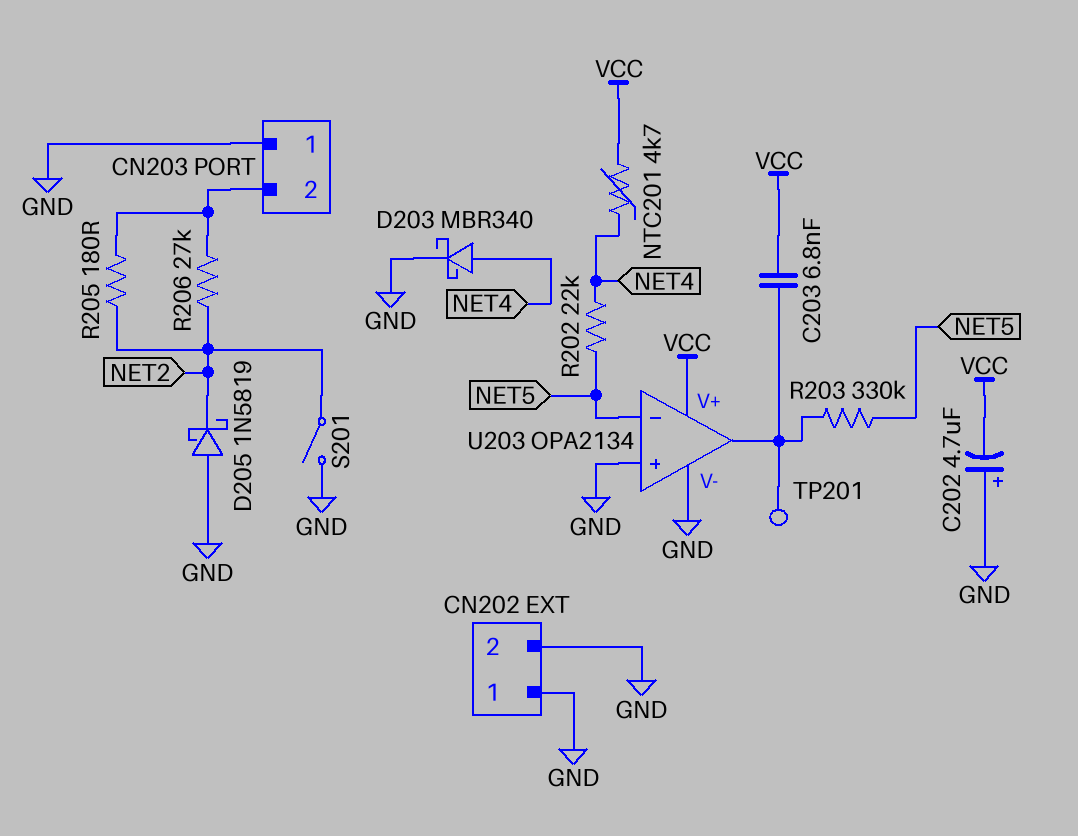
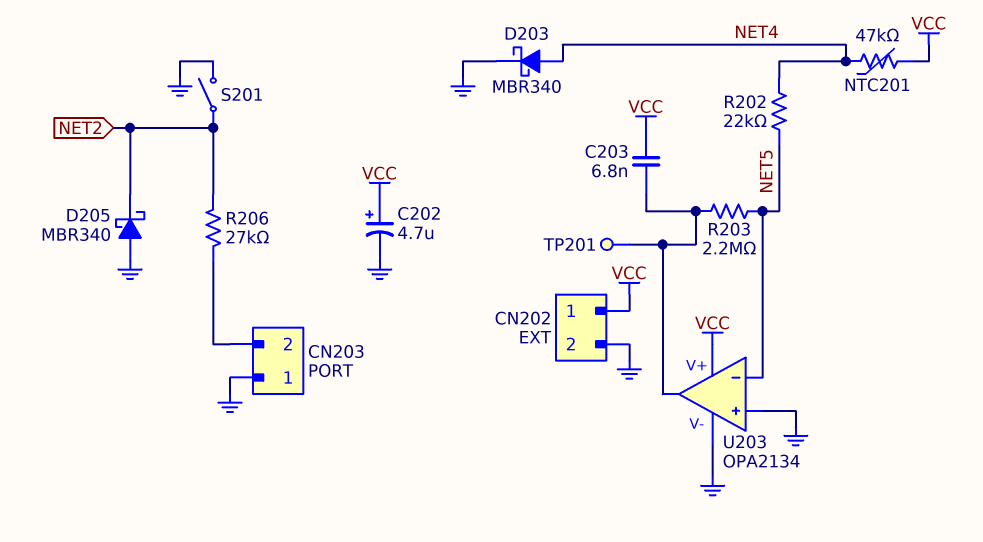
C202: 4.7uF (plus GND, minus VCC) -> 4.7uF (plus VCC, minus GND)
CN202 pin 1: GND -> VCC
D205: schottky 1N5819 (A GND, K NET2) -> schottky MBR340 (A GND, K NET2)
NTC201: 4.7k (NET4, VCC) -> 47k (NET4, VCC)
R203: 330k (NET5, U203/out) -> 2.2M (NET5, U203/out)
R205: 180 (CN203/2, NET2) -> none

